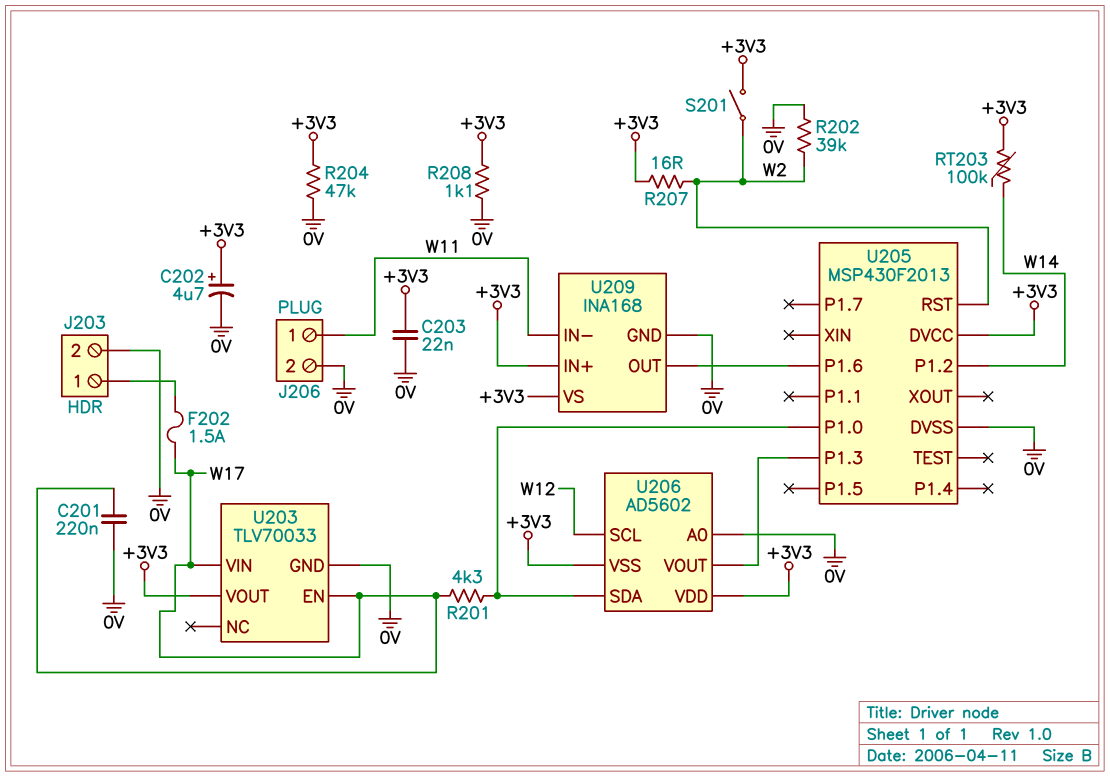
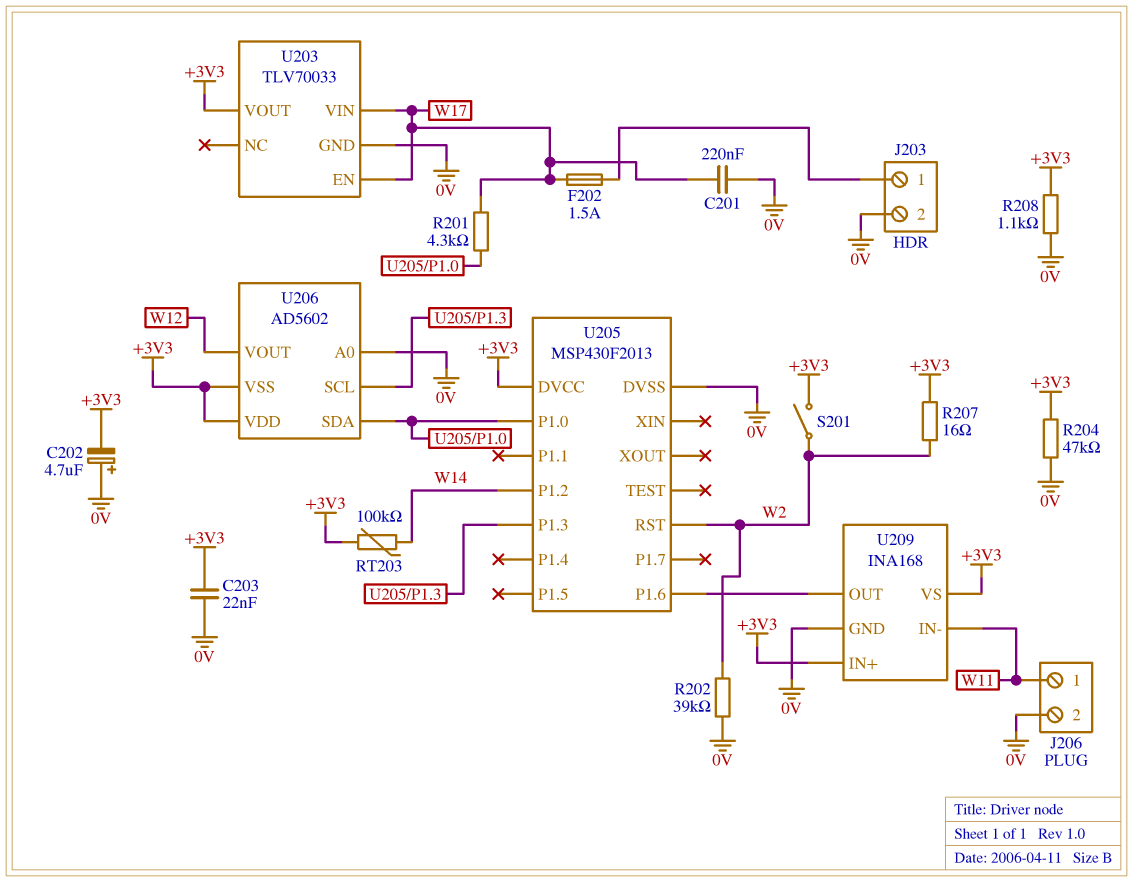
C202: 4.7uF (plus +3V3, minus 0V) -> 4.7uF (plus 0V, minus +3V3)
U206 pin SCL: W12 -> U205/P1.3
U206 pin VOUT: U205/P1.3 -> W12

